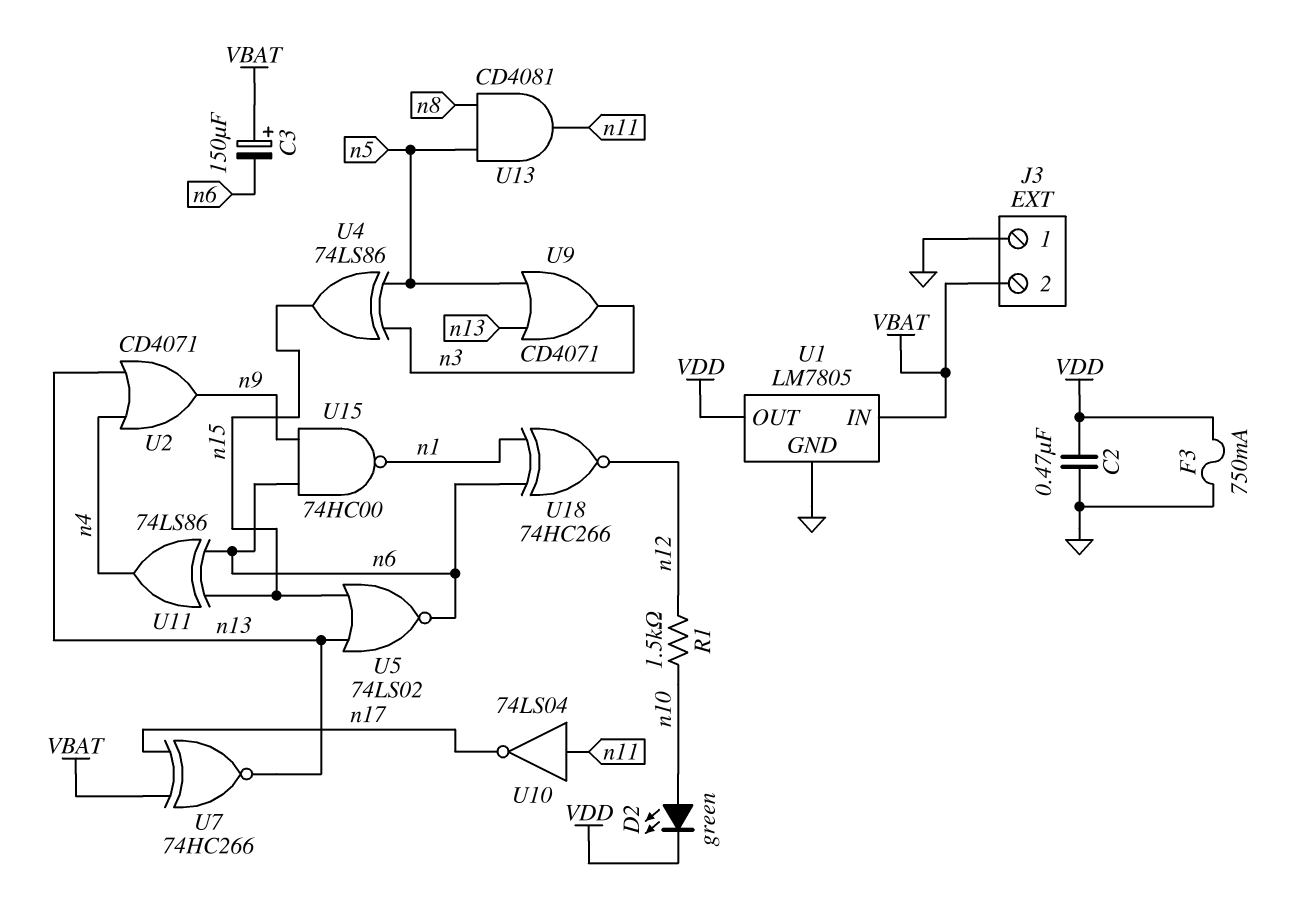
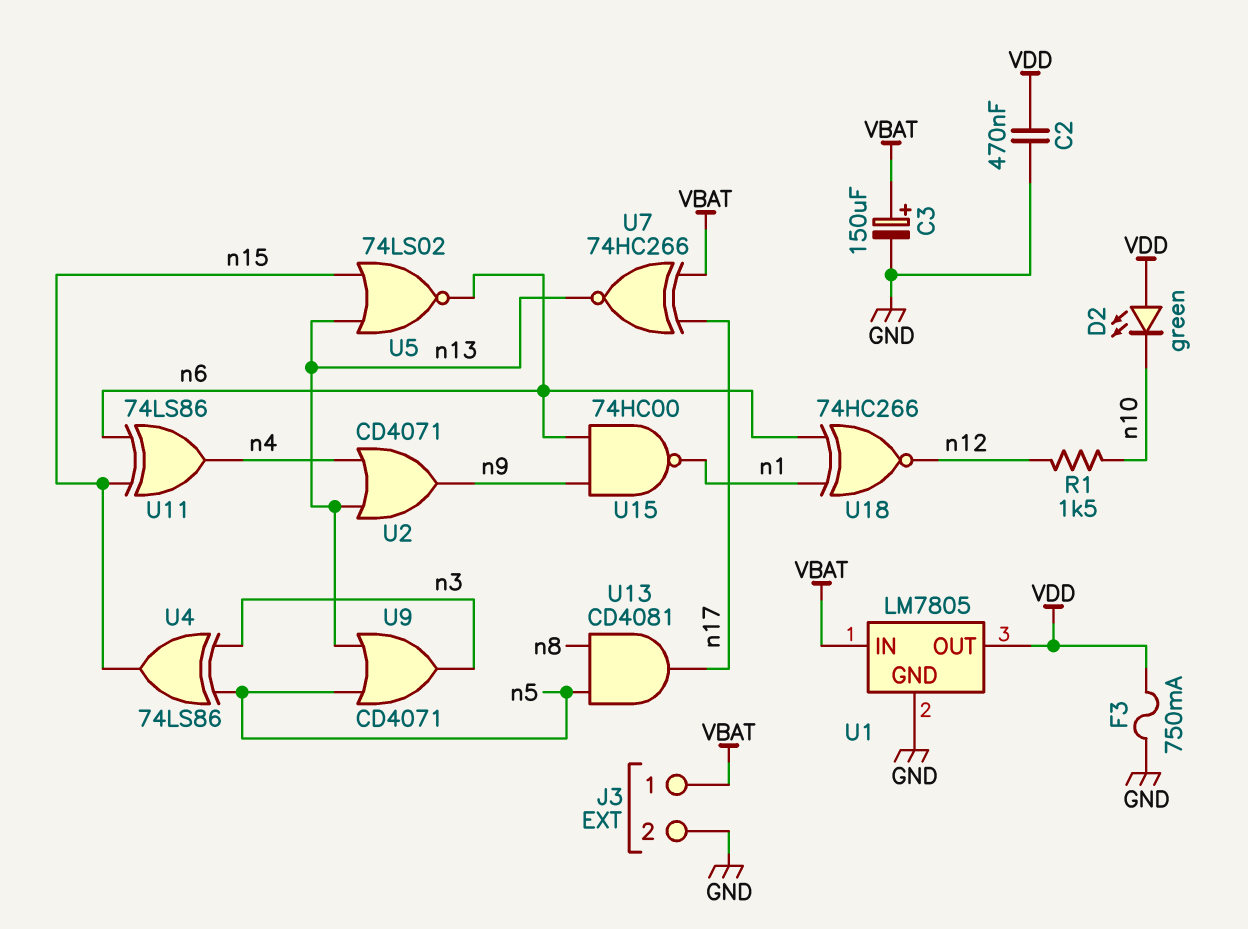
C3: 150uF (plus VBAT, minus n6) -> 150uF (plus VBAT, minus GND)
D2: LED green (A n10, K VDD) -> LED green (A VDD, K n10)
J3 pin 1: GND -> VBAT
J3 pin 2: VBAT -> GND
U10: NOT 74LS04 (in n11, out n17) -> none
U13: AND CD4081 (in n5, in n8, out n11) -> AND CD4081 (in n5, in n8, out n17)

